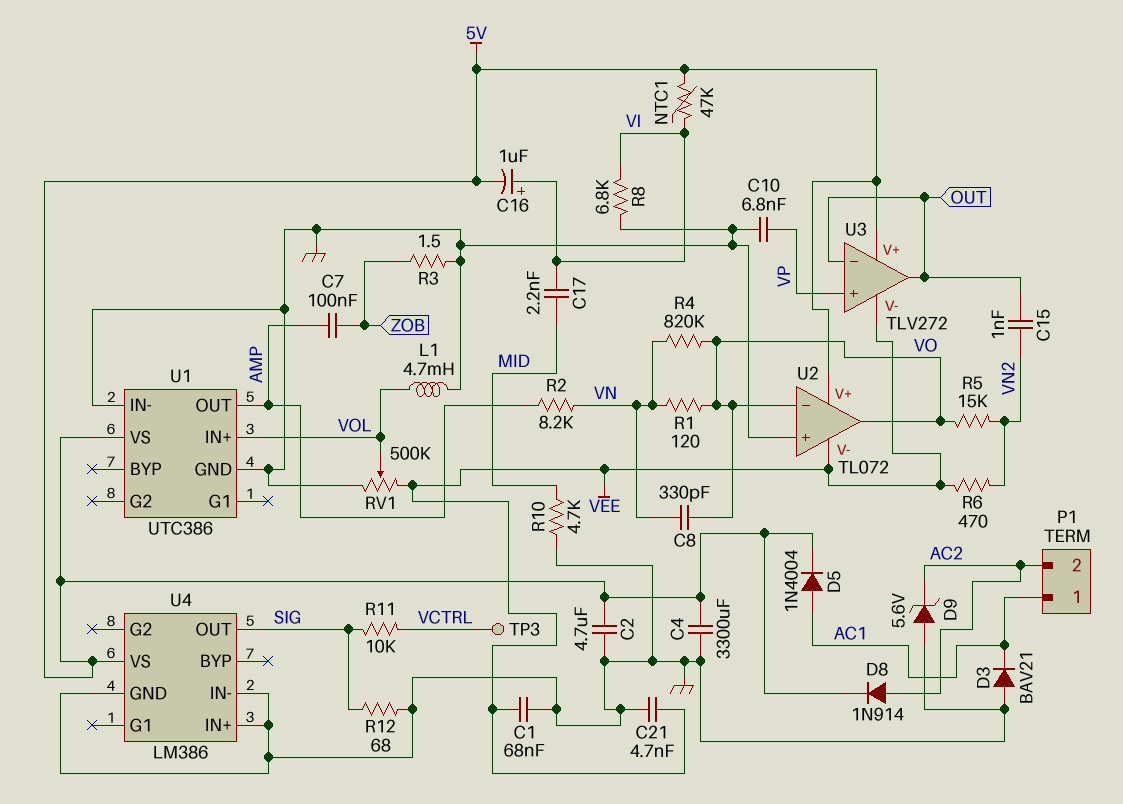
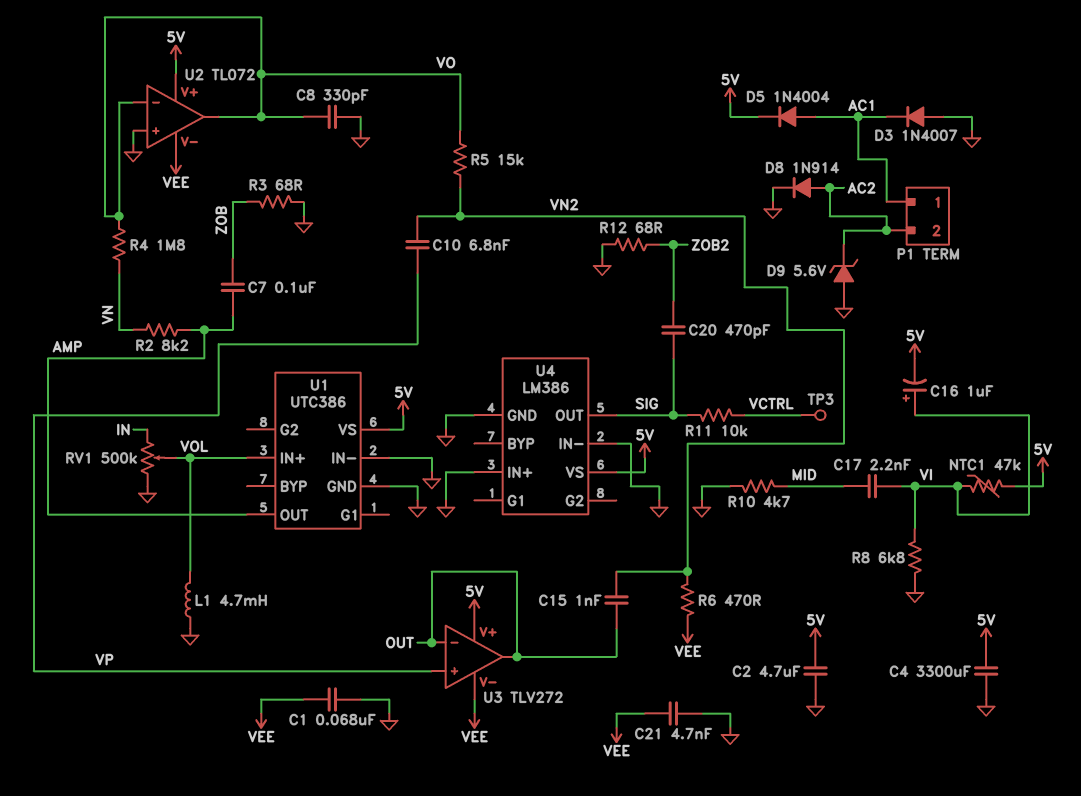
C8: 330pF (VN, VO) -> 330pF (GND, VO)
C10: 6.8nF (GND, VP) -> 6.8nF (VN2, VP)
C20: none -> 470pF (SIG, ZOB2)
D3: diode BAV21 (A GND, K AC1) -> diode 1N4007 (A GND, K AC1)
D8: diode 1N914 (A AC2, K 5V) -> diode 1N914 (A AC2, K GND)
R1: 120 (VN, VO) -> none
R3: 1.5 (GND, ZOB) -> 68 (GND, ZOB)
R4: 820k (VN, VO) -> 1.8M (VN, VO)
R12: 68 (GND, SIG) -> 68 (GND, ZOB2)
RV1: 500k (GND, VEE, wiper VOL) -> 500k (GND, IN, wiper VOL)

